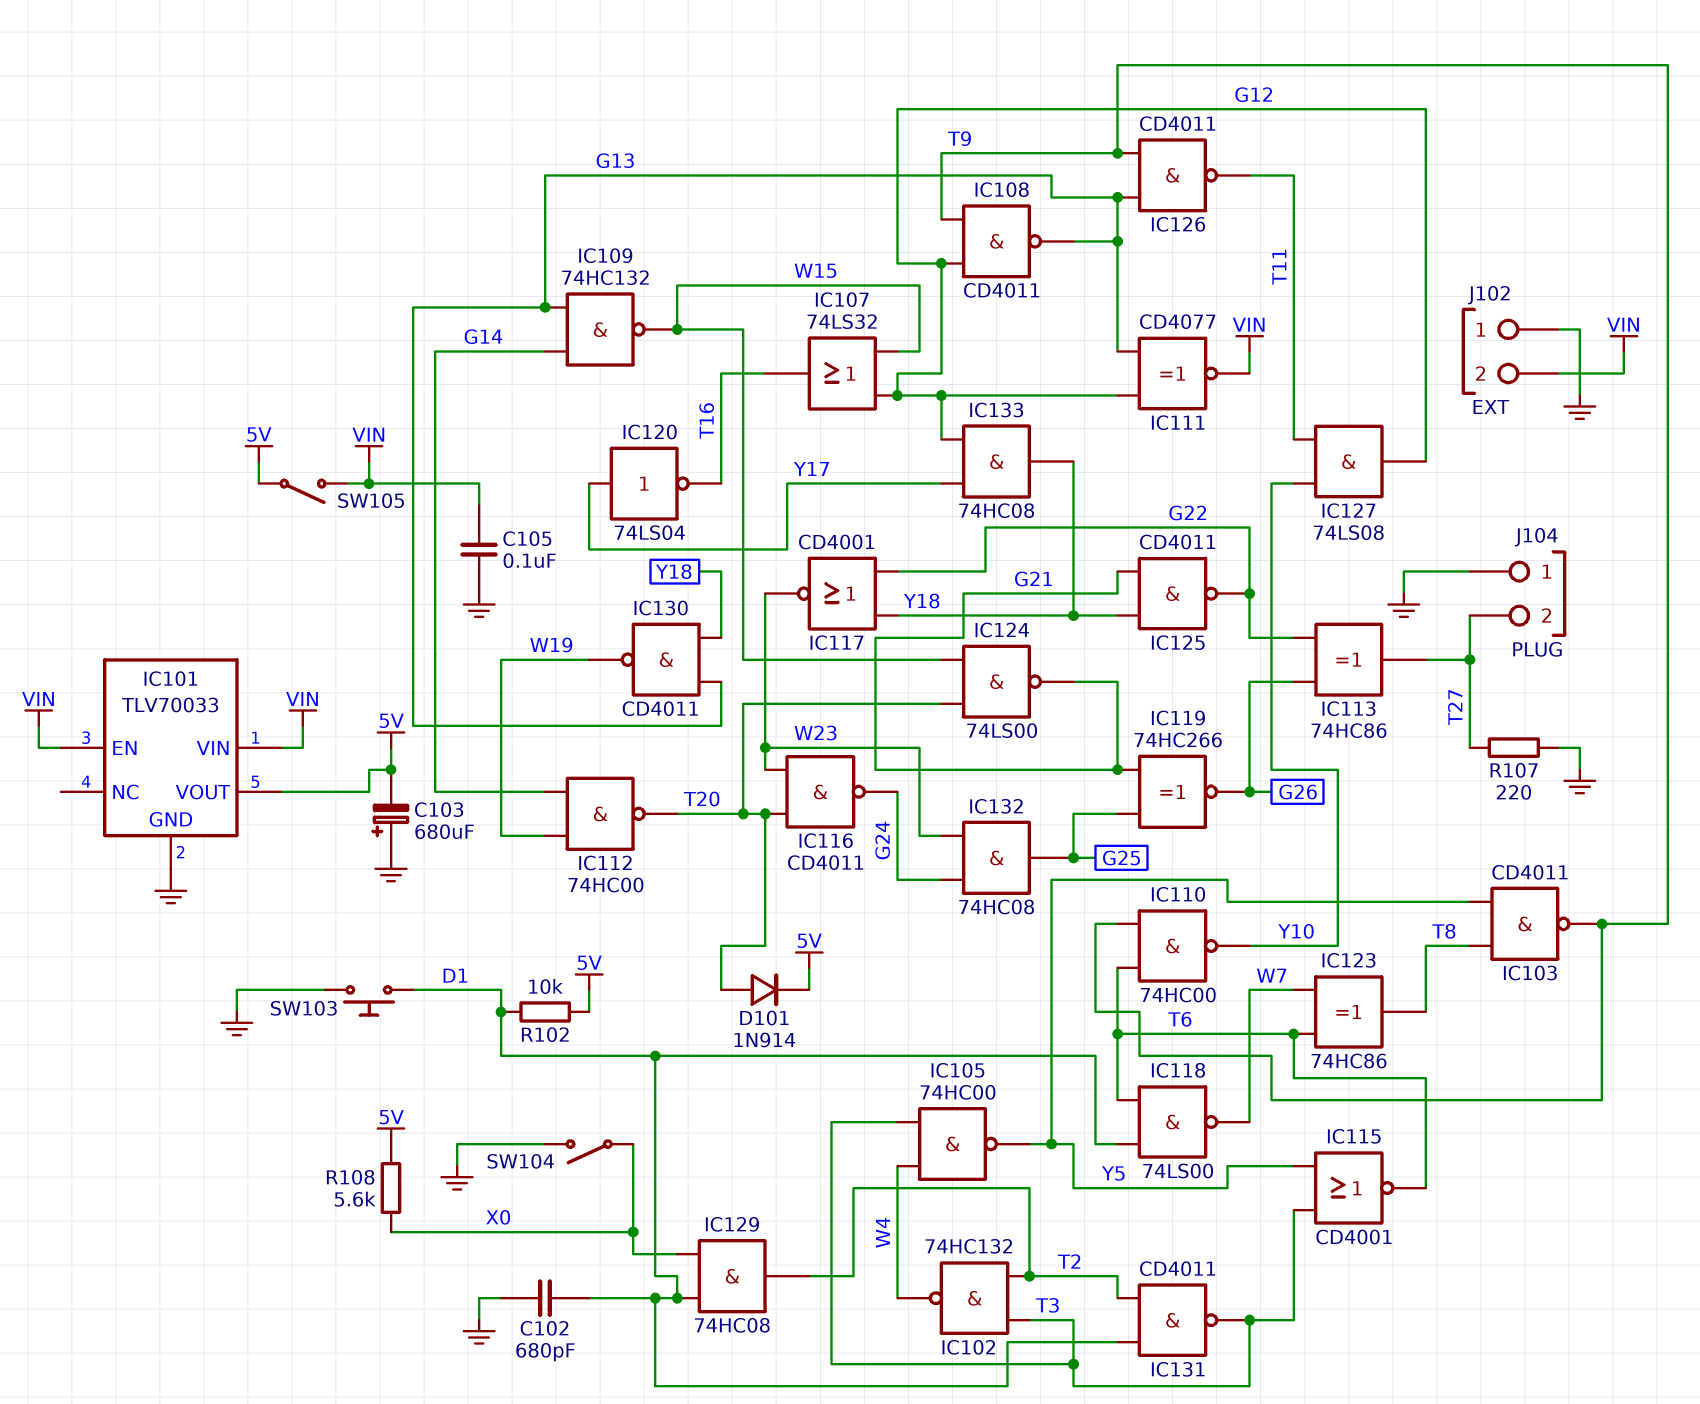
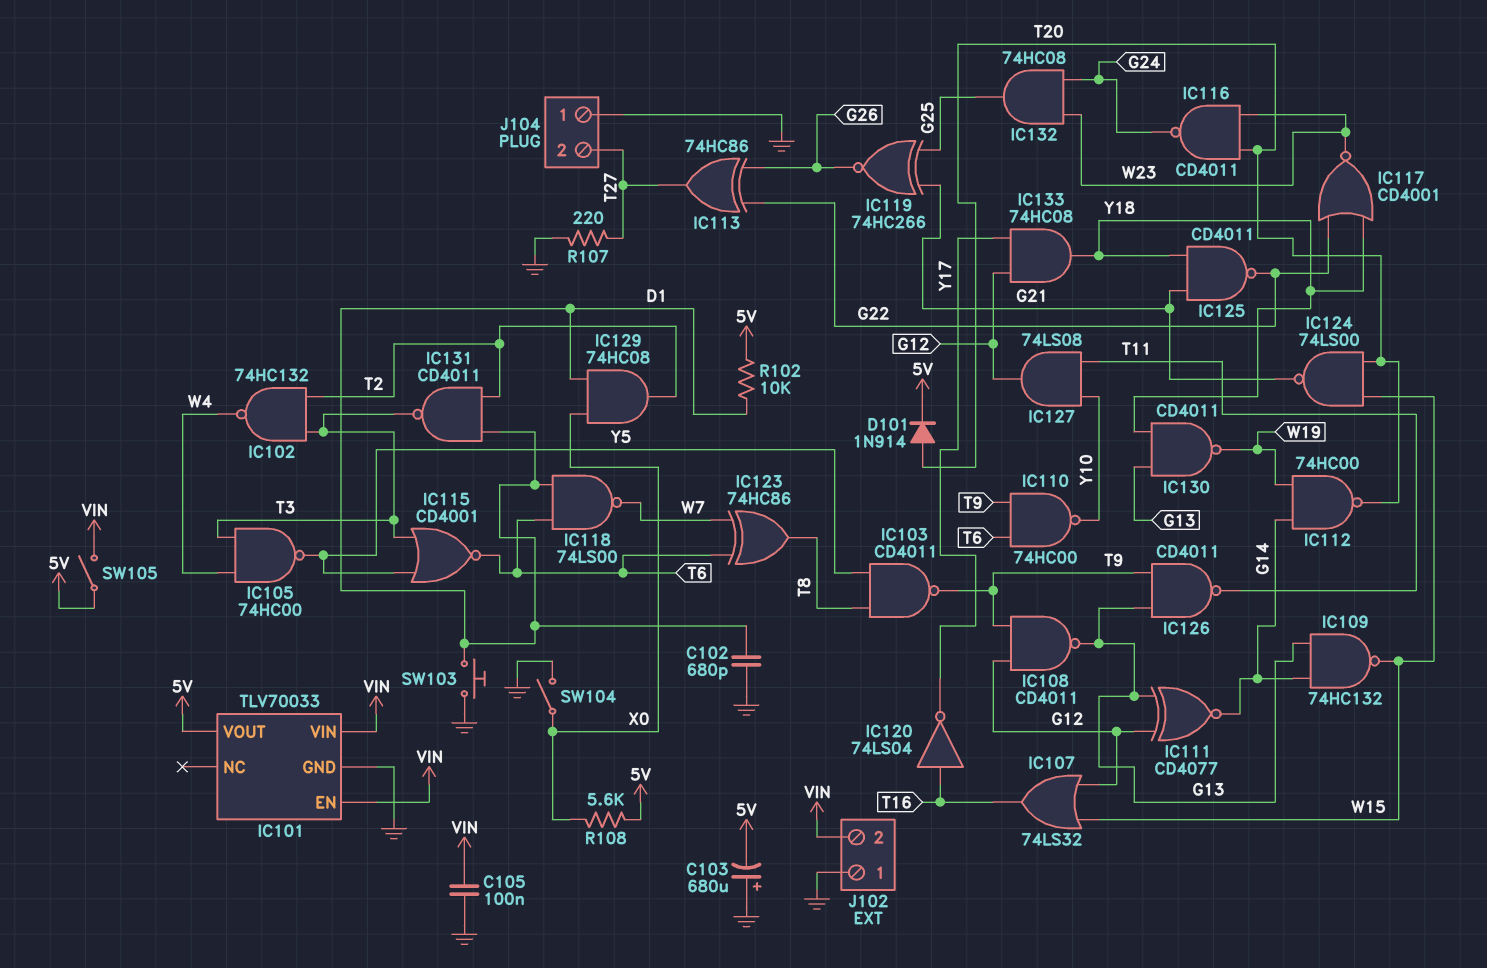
IC111: XNOR CD4077 (in G12, in G13, out VIN) -> XNOR CD4077 (in G12, in G13, out G14)
IC120: NOT 74LS04 (in Y17, out T16) -> NOT 74LS04 (in T16, out Y17)

